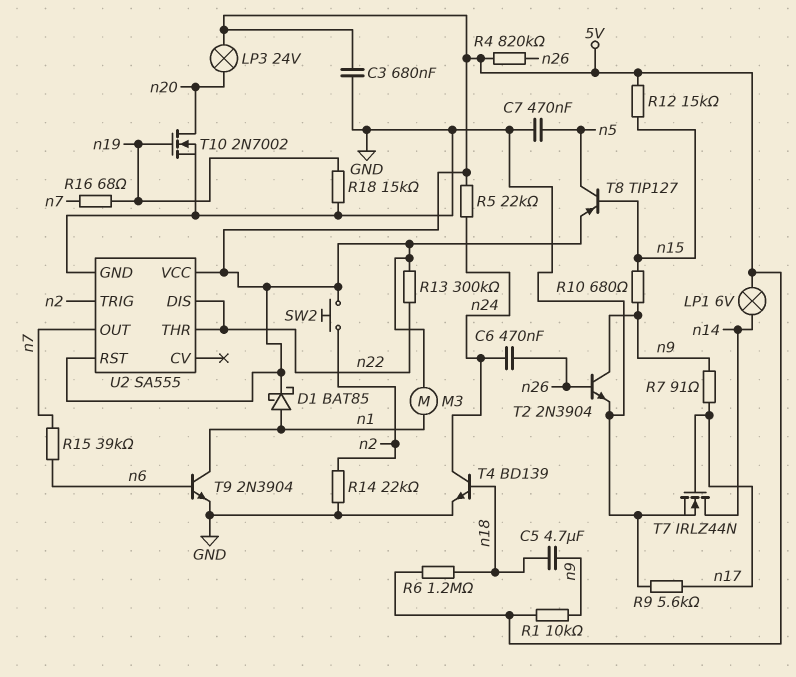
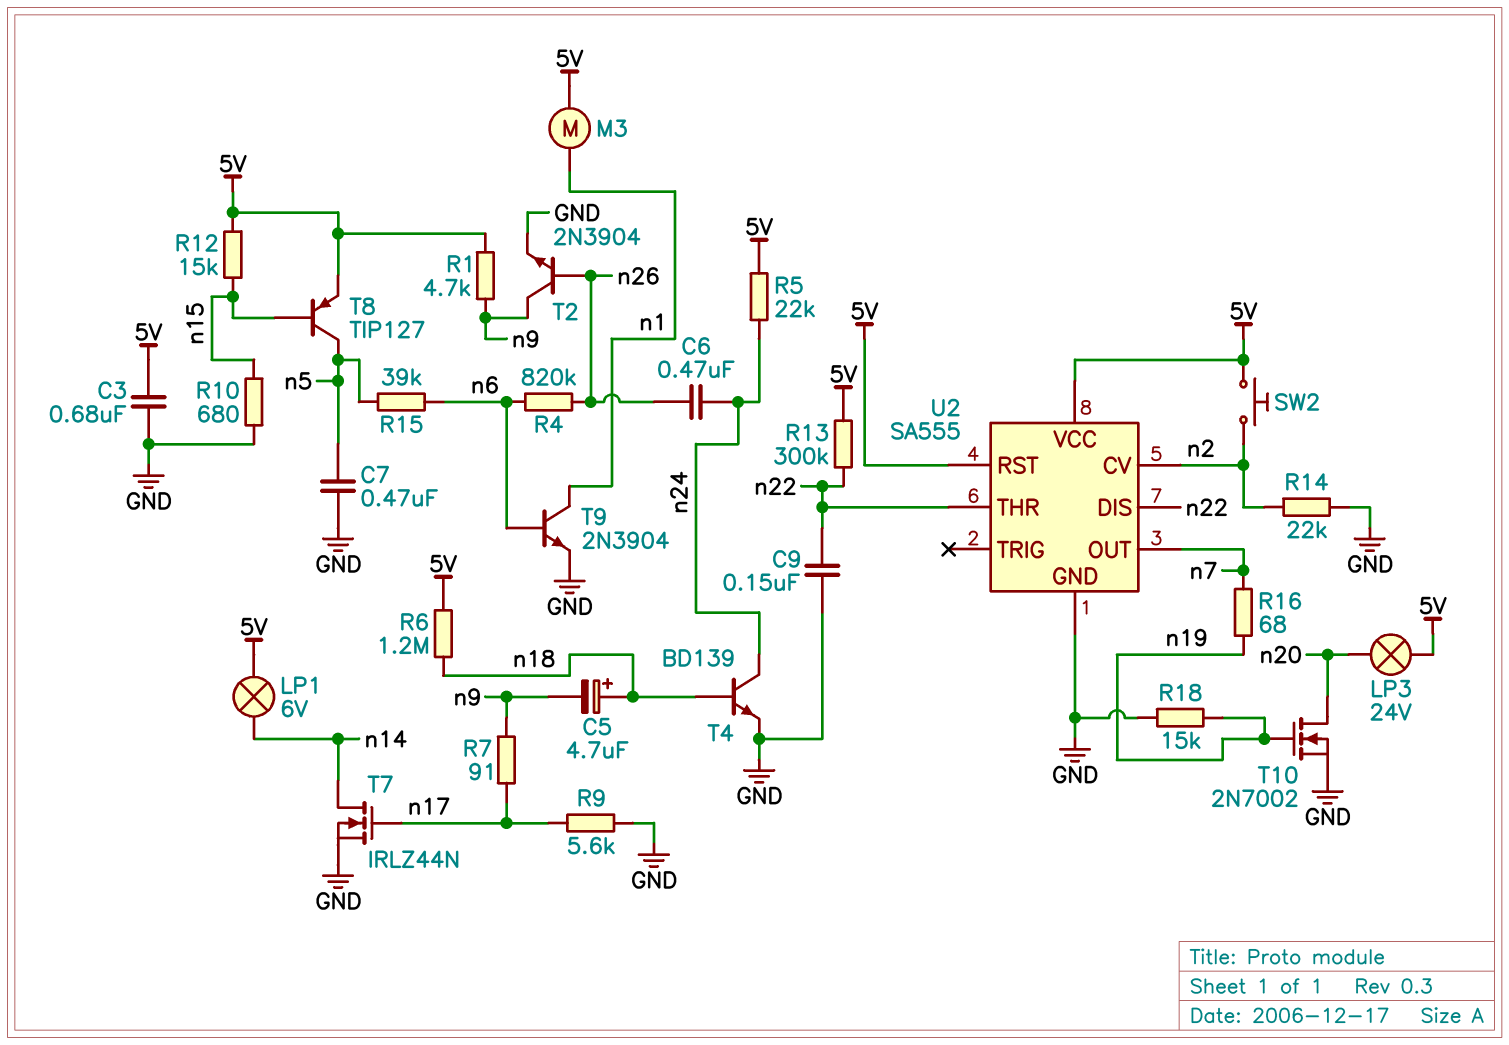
C5: 4.7uF (n9, n18) -> 4.7uF (plus n18, minus n9)
C9: none -> 150nF (GND, n22)
D1: schottky BAT85 (A n1, K 5V) -> none
R1: 10k (5V, n9) -> 4.7k (5V, n9)
R4: 820k (5V, n26) -> 820k (n6, n26)
R10: 680 (n9, n15) -> 680 (GND, n15)
R15: 39k (n6, n7) -> 39k (n5, n6)
U2 pin CV: none -> n2
U2 pin TRIG: n2 -> none

